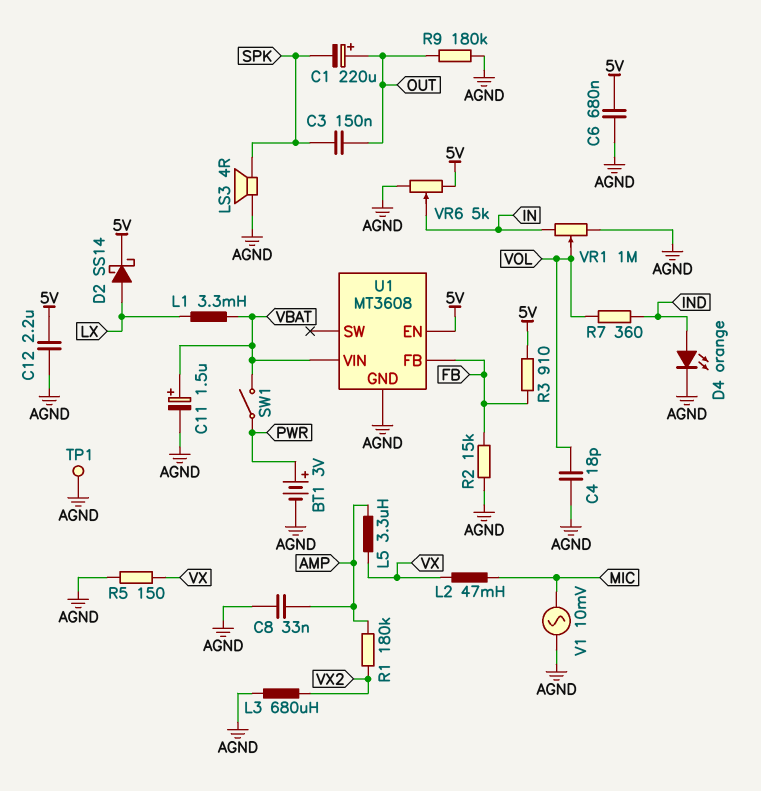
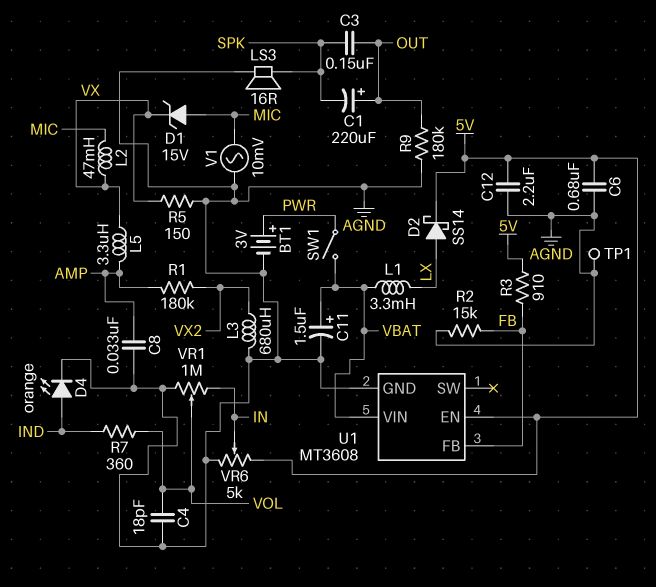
D1: none -> zener 15V (A MIC, K VX)
LS3: speaker 4R (AGND, SPK) -> speaker 16R (AGND, SPK)

